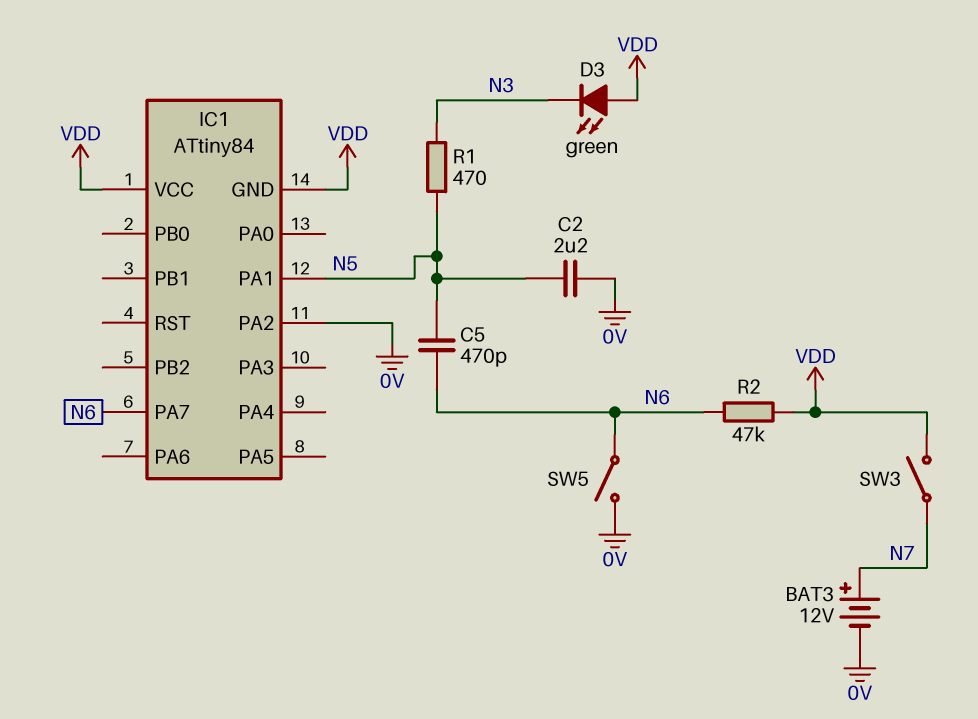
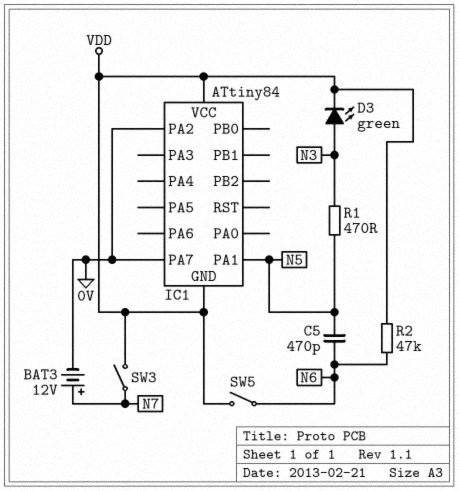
C2: 2.2uF (0V, N5) -> none
D3: LED green (A VDD, K N3) -> LED green (A N3, K VDD)
IC1 pin PA7: N6 -> 0V
SW5: switch (0V, N6) -> switch (N6, VDD)

